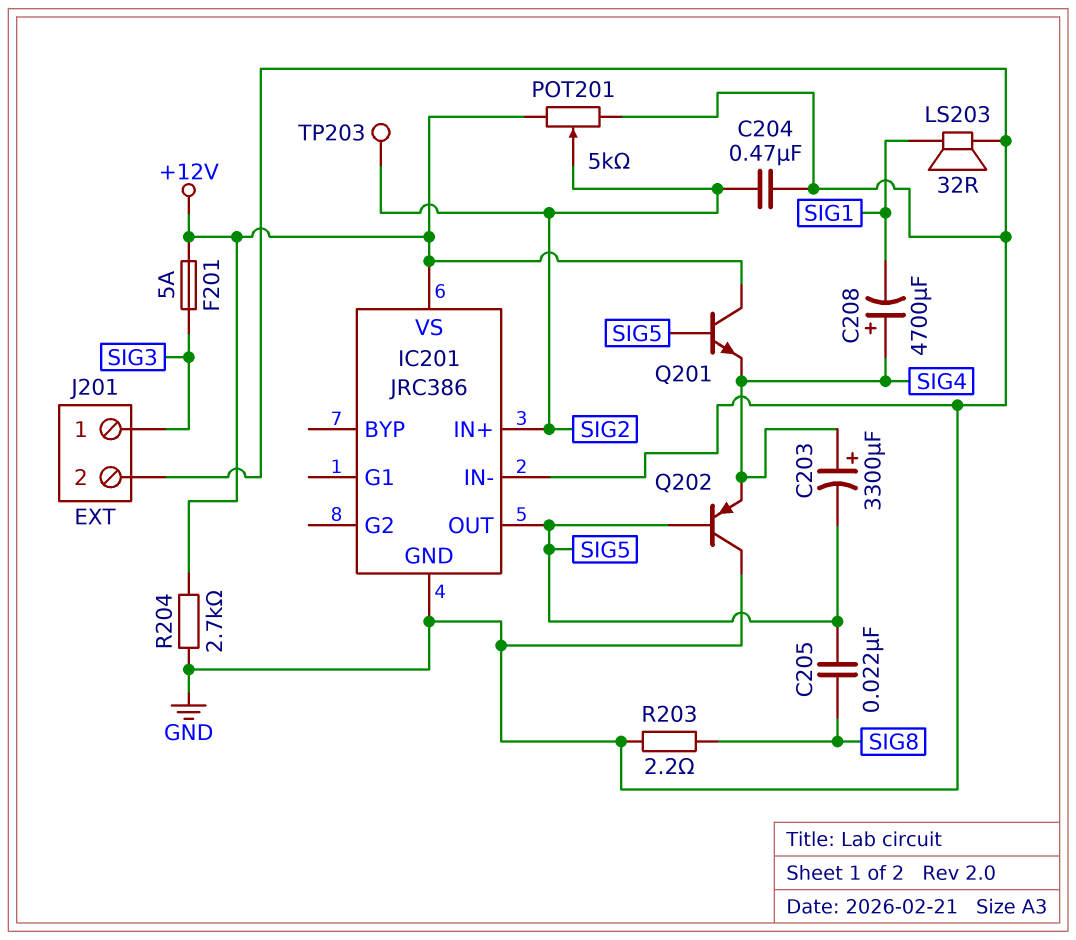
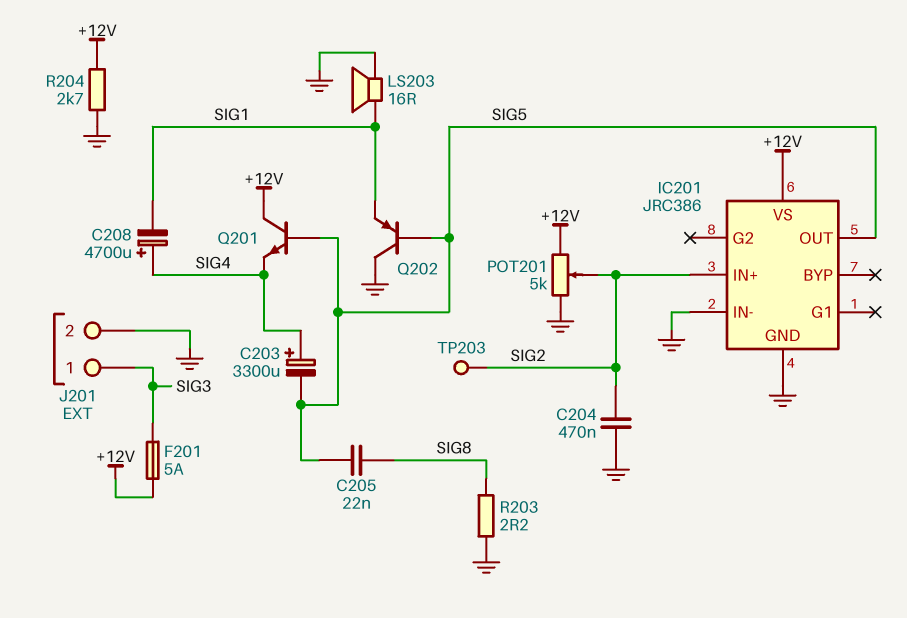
LS203: speaker 32R (GND, SIG1) -> speaker 16R (GND, SIG1)
Q202: PNP (B SIG5, C GND, E SIG4) -> PNP (B SIG5, C GND, E SIG1)

